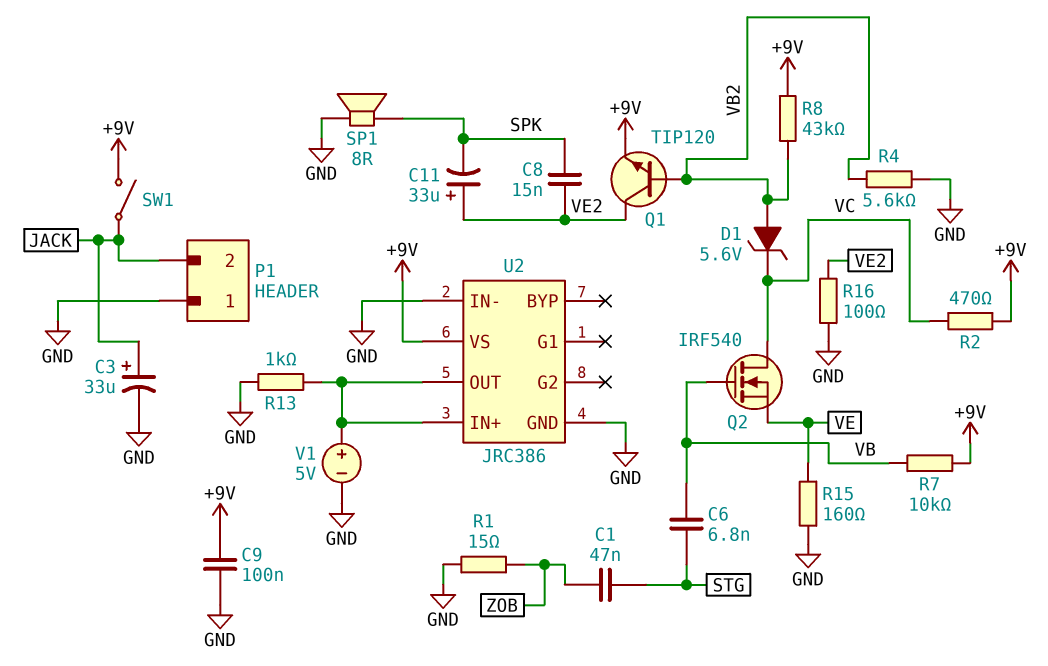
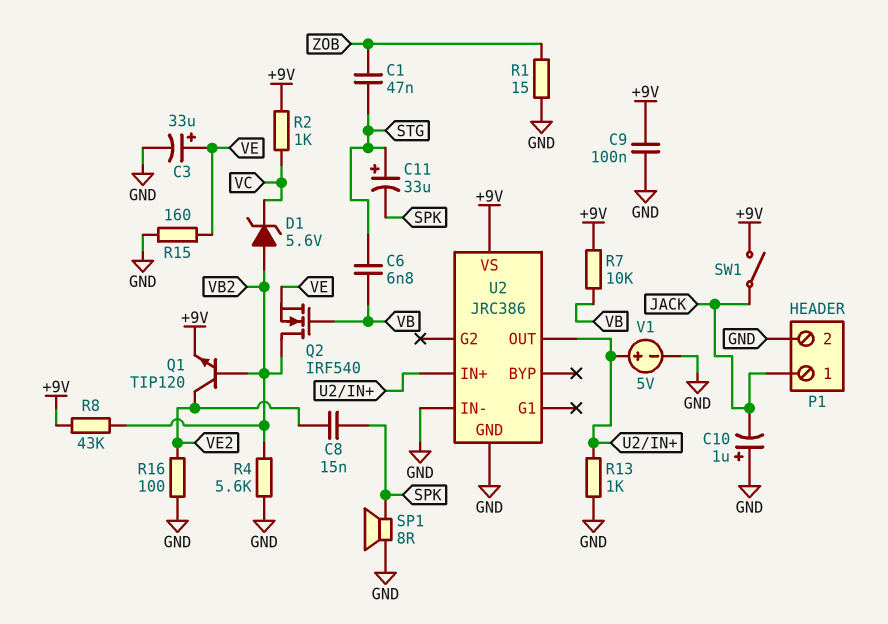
C3: 33uF (plus JACK, minus GND) -> 33uF (plus VE, minus GND)
C10: none -> 1uF (plus GND, minus JACK)
C11: 33uF (plus VE2, minus SPK) -> 33uF (plus STG, minus SPK)
P1 pin 1: GND -> JACK
P1 pin 2: JACK -> GND
Q2: NMOS IRF540 (G VB, D VC, S VE) -> NMOS IRF540 (G VB, D VB2, S VE)
R2: 470 (+9V, VC) -> 1k (+9V, VC)

